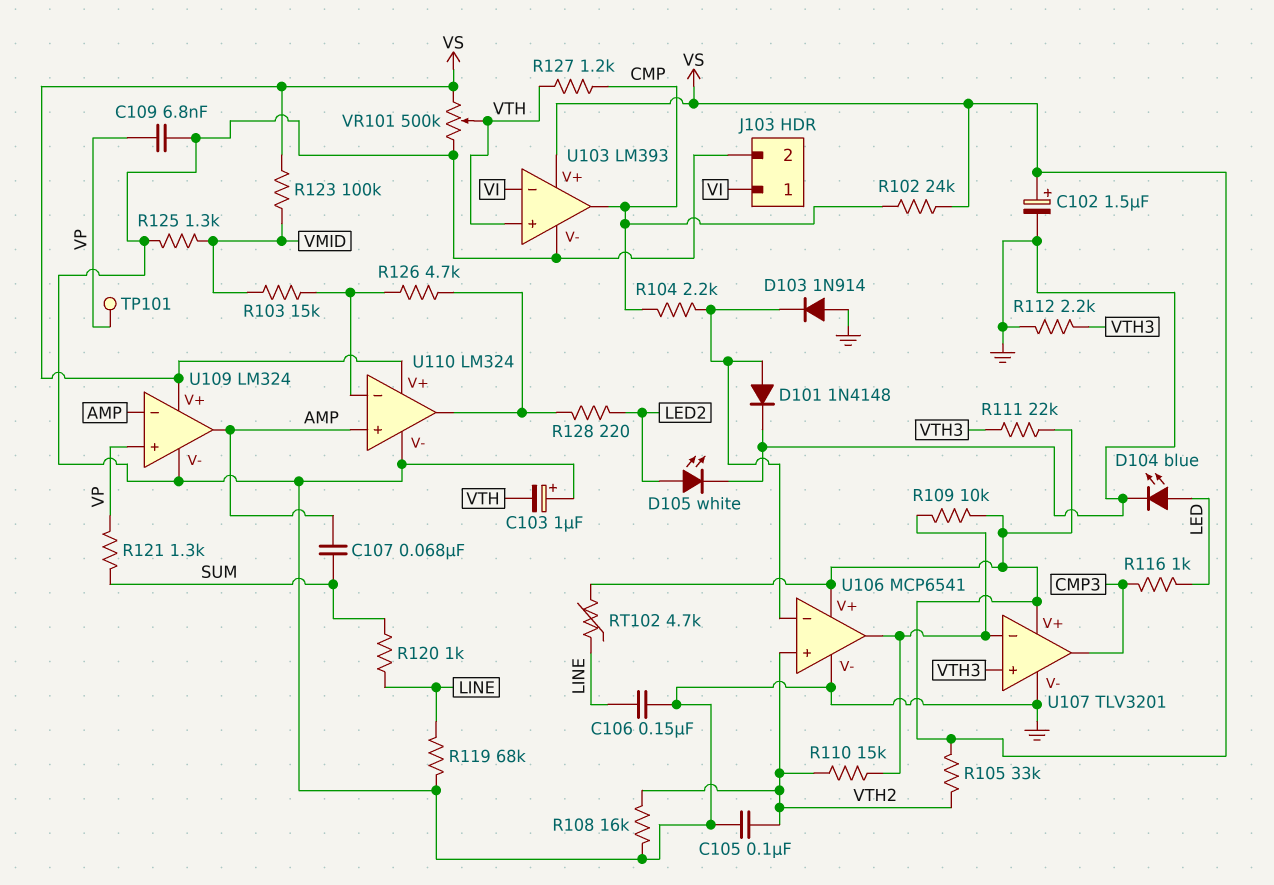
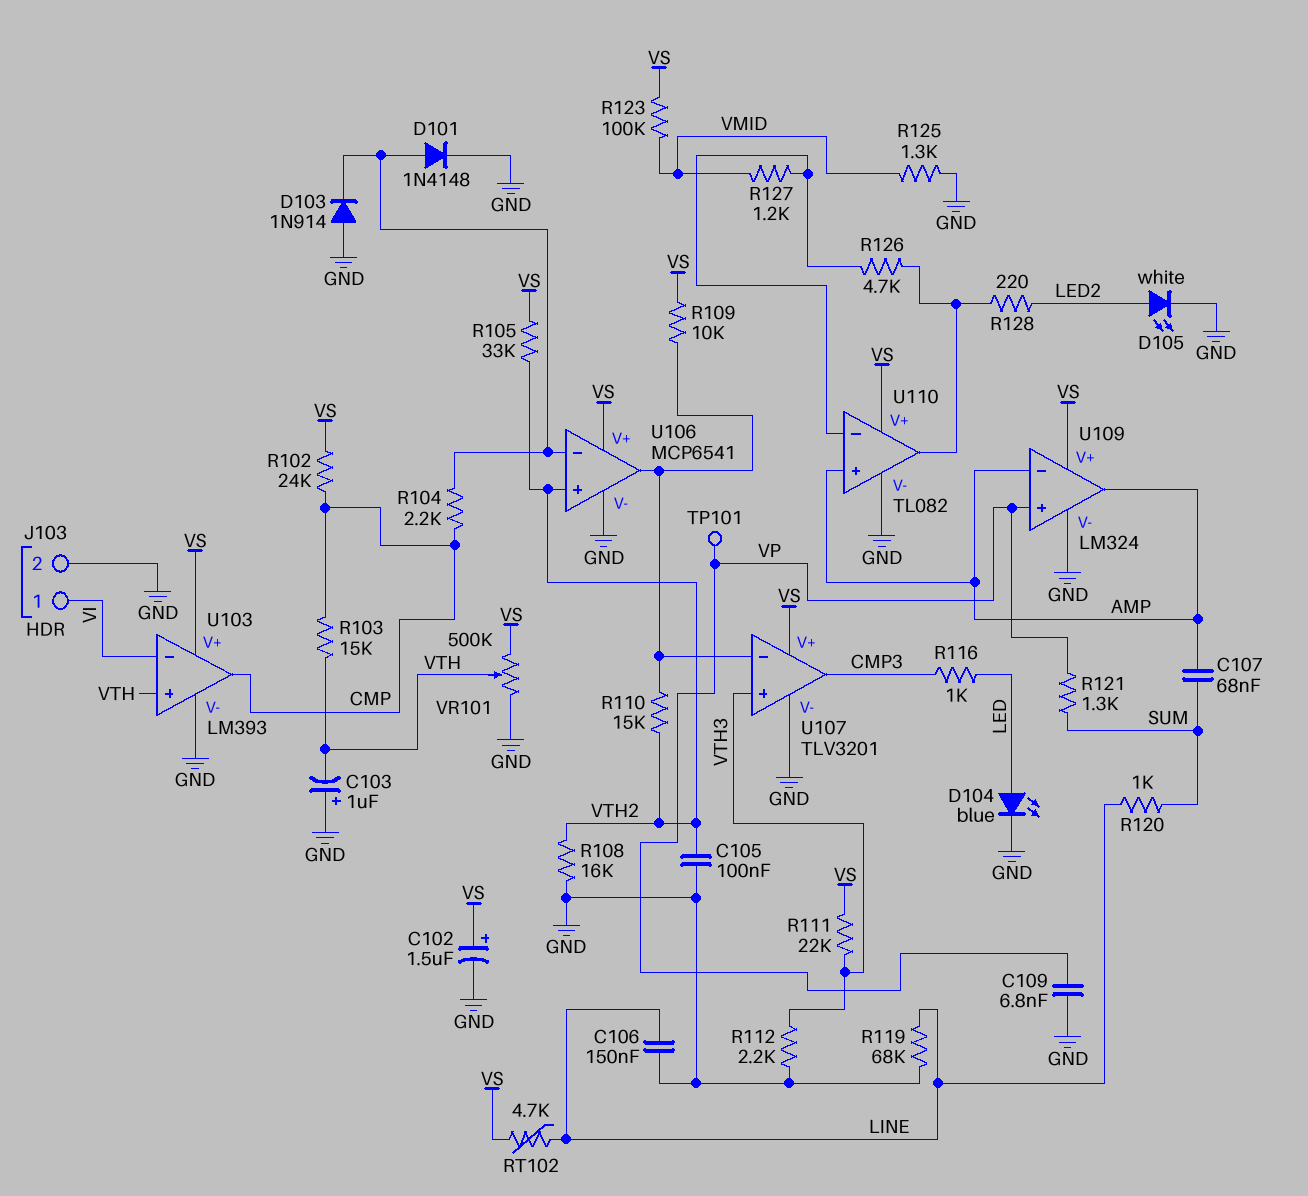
R103: 15k (U110/in-, VMID) -> 15k (CMP, VTH)
R127: 1.2k (CMP, VTH) -> 1.2k (U110/in-, VMID)
U110: LM324 -> TL082

